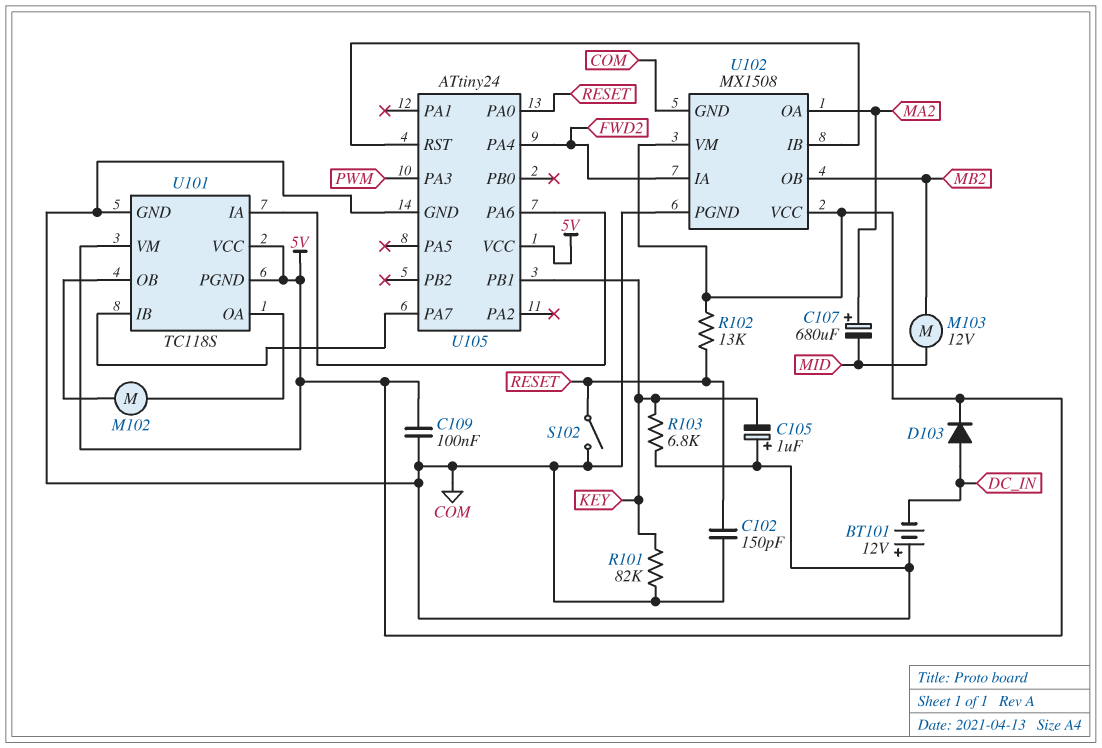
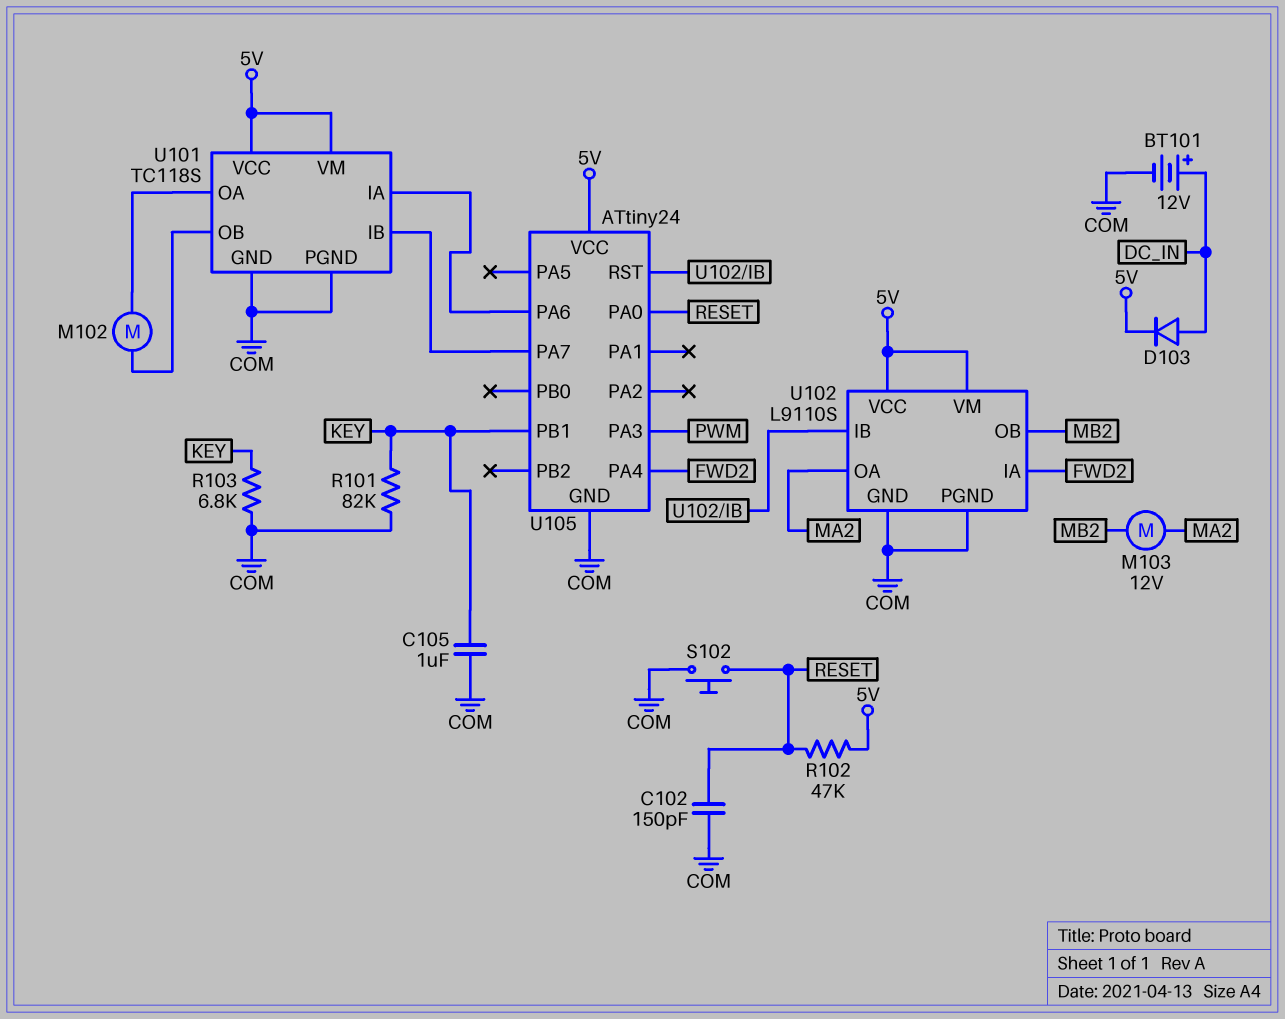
BT101: 12V (plus COM, minus DC_IN) -> 12V (plus DC_IN, minus COM)
C105: 1uF (plus COM, minus KEY) -> 1uF (COM, KEY)
C107: 680uF (plus MA2, minus MID) -> none
C109: 100nF (5V, COM) -> none
M103: motor 12V (MB2, MID) -> motor 12V (MA2, MB2)
R102: 13k (5V, RESET) -> 47k (5V, RESET)
S102: switch (COM, RESET) -> button (COM, RESET)
U101 pin PGND: 5V -> COM
U102: MX1508 -> L9110S

